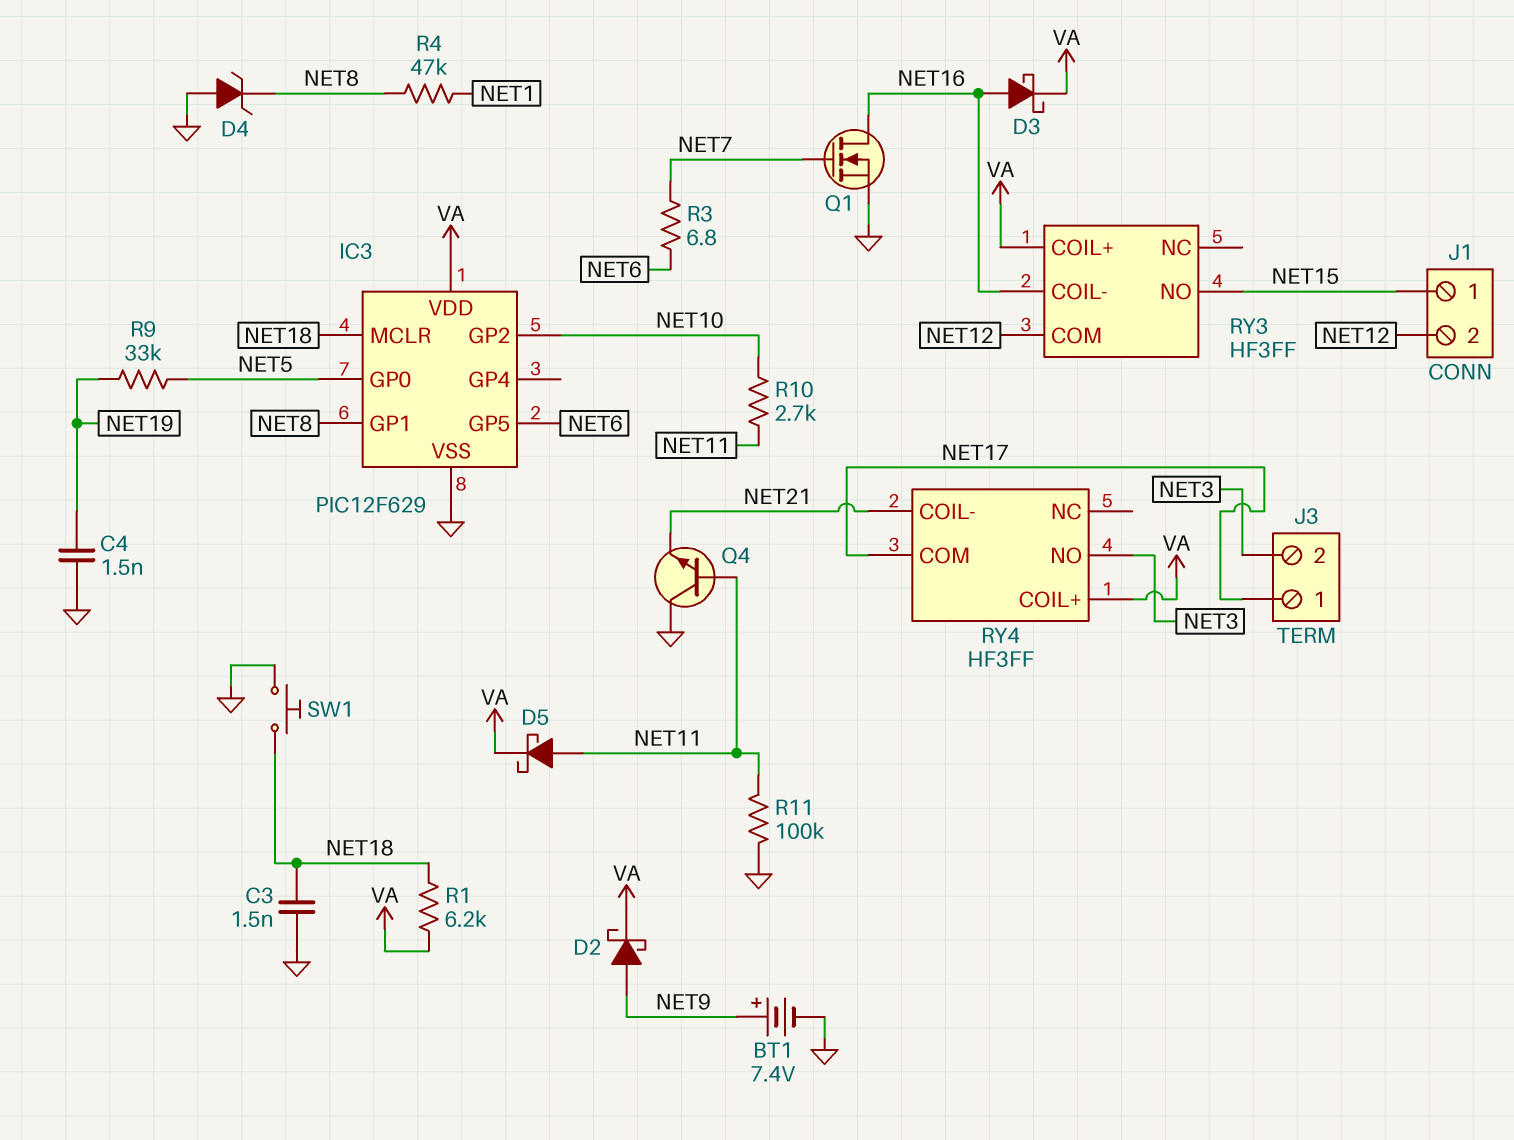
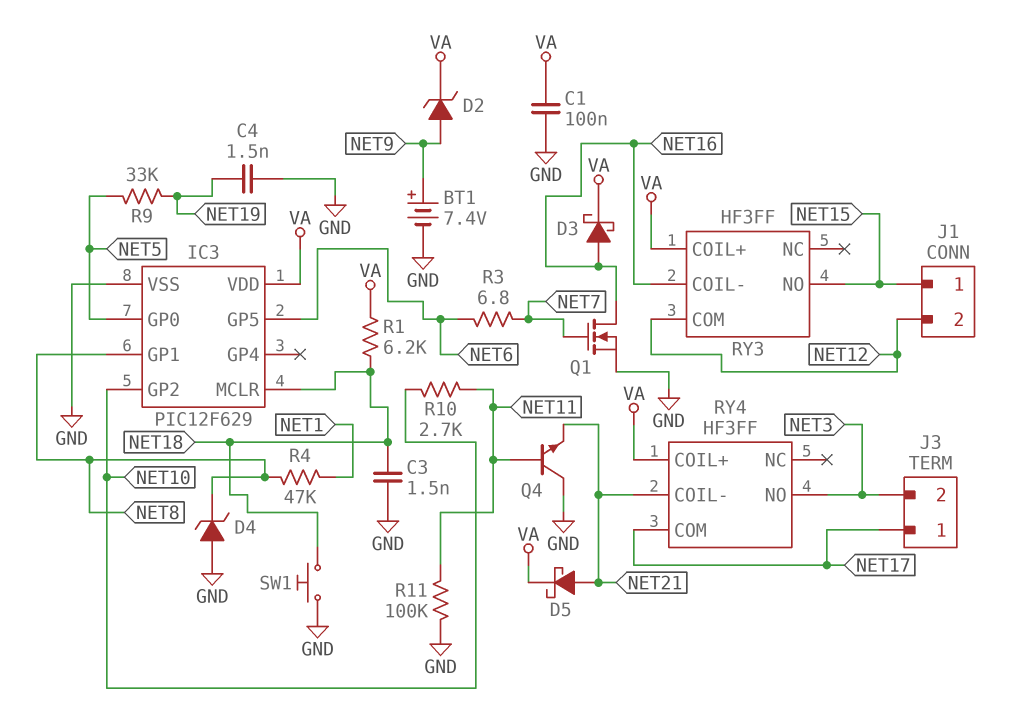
C1: none -> 100nF (GND, VA)
D2: schottky (A NET9, K VA) -> zener (A NET9, K VA)
D5: schottky (A NET11, K VA) -> schottky (A NET21, K VA)

